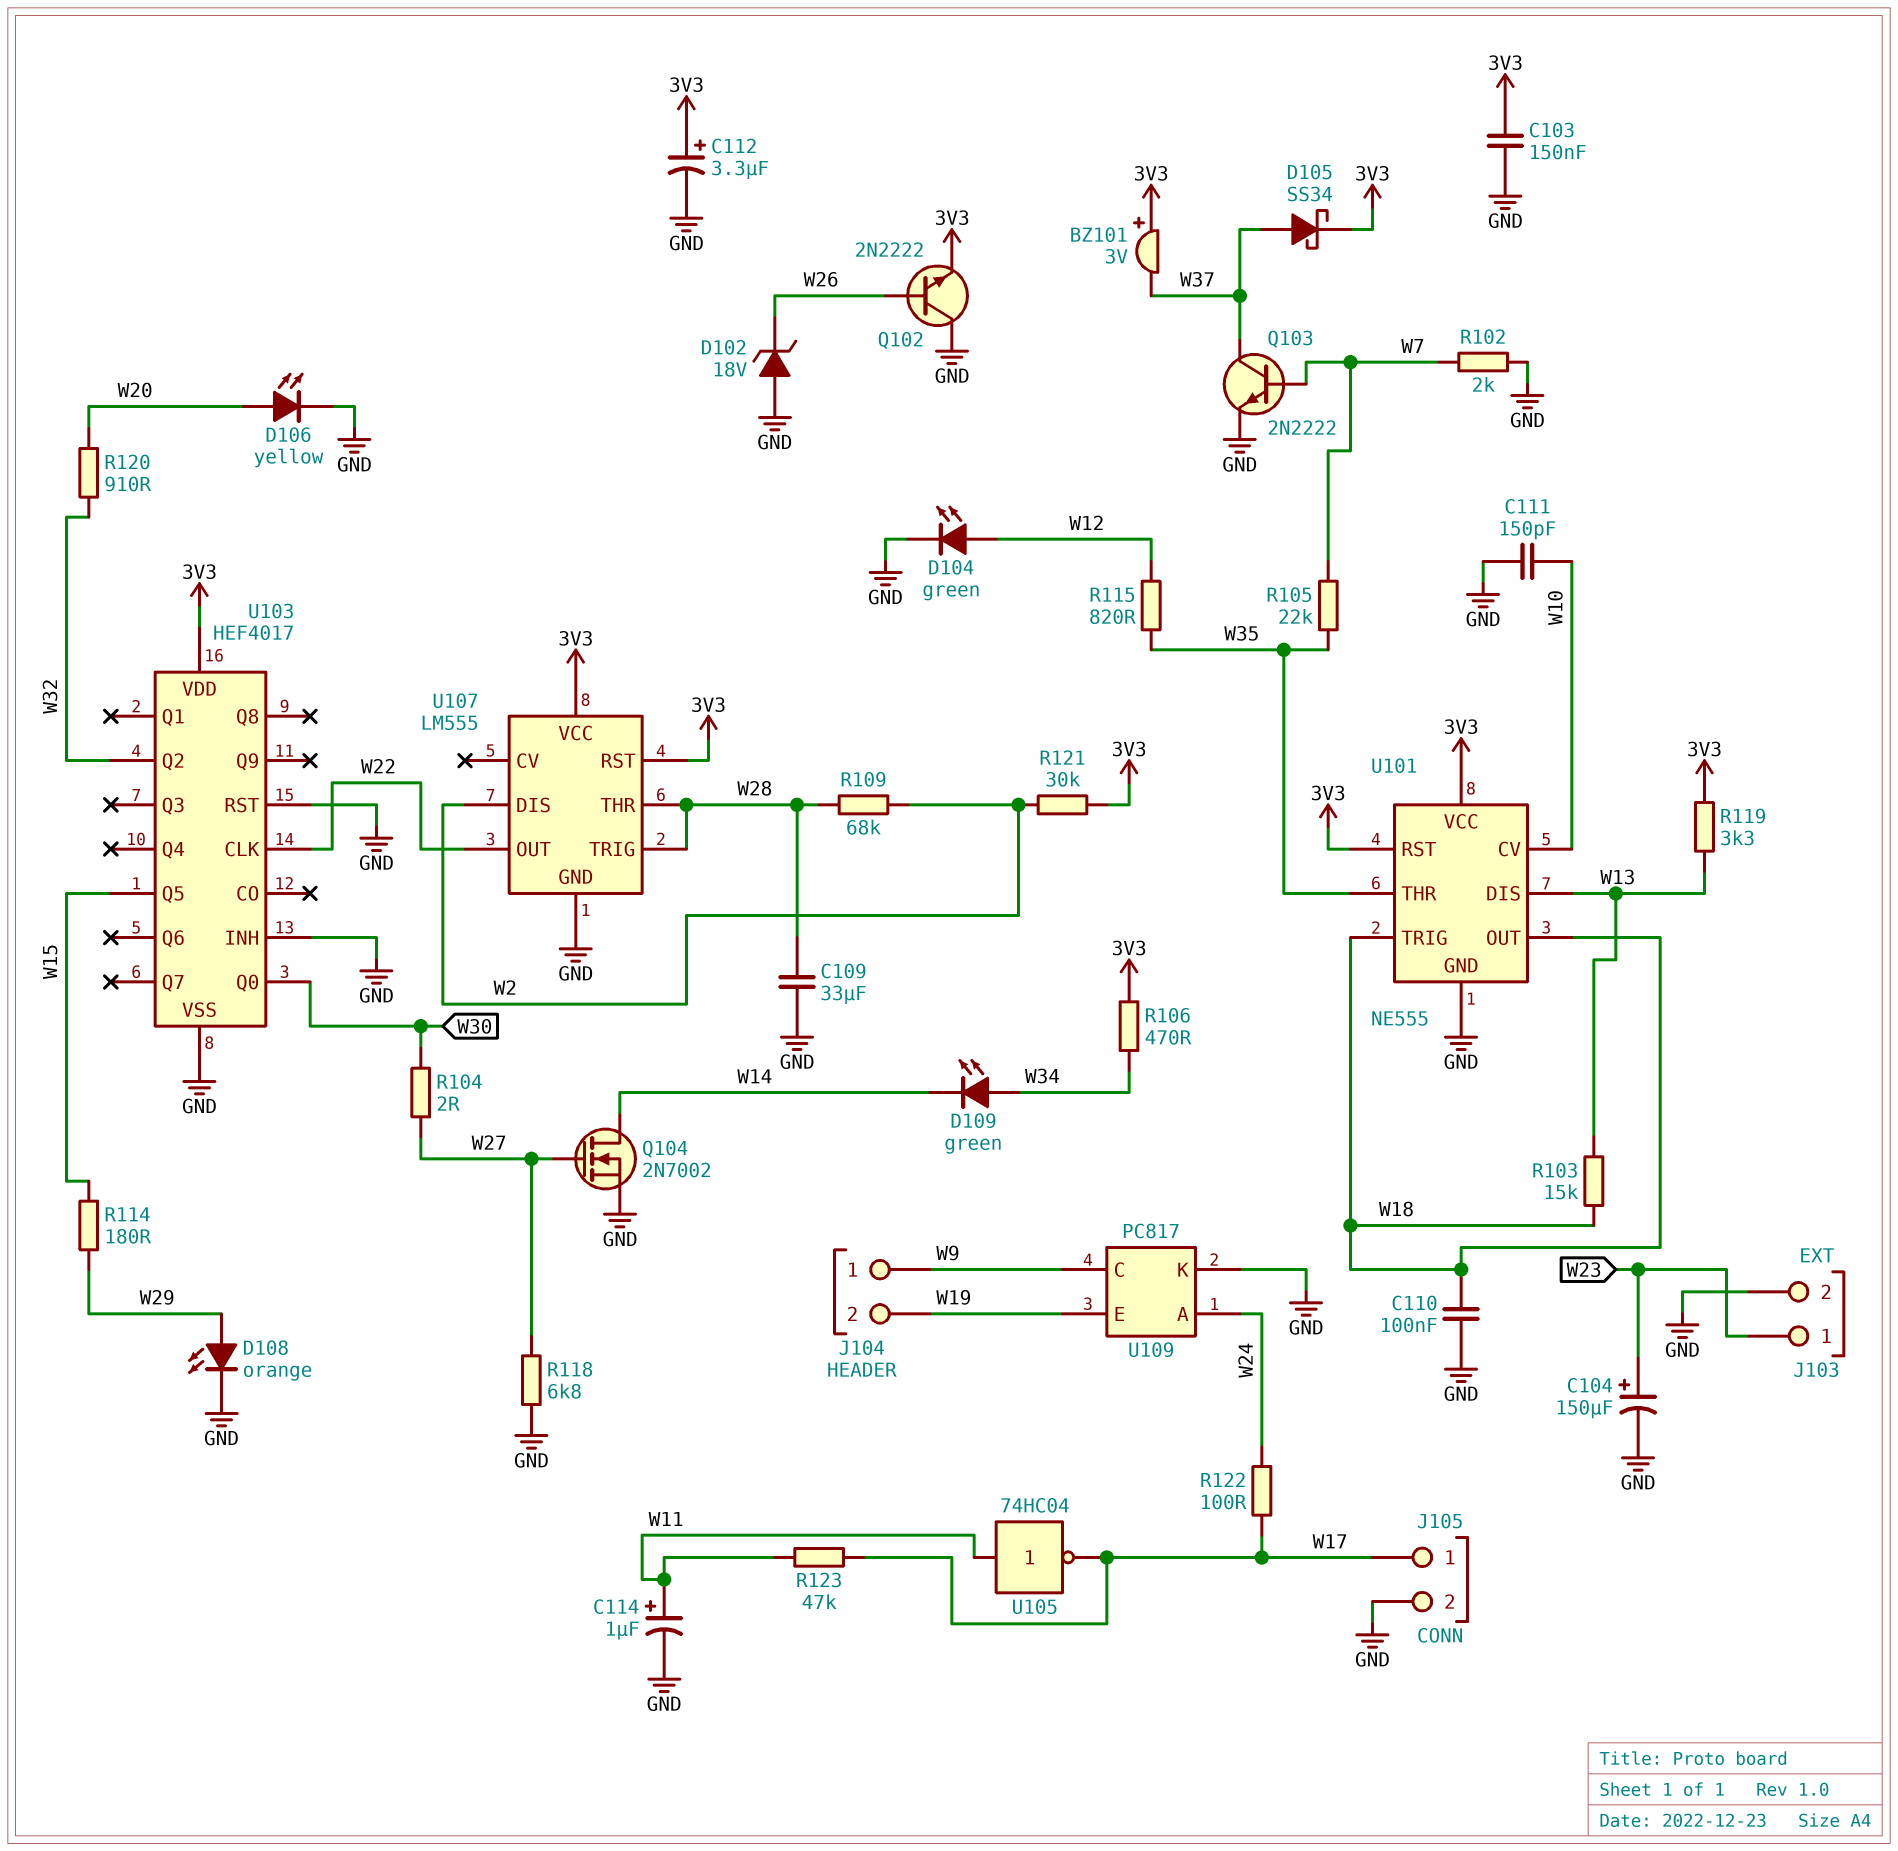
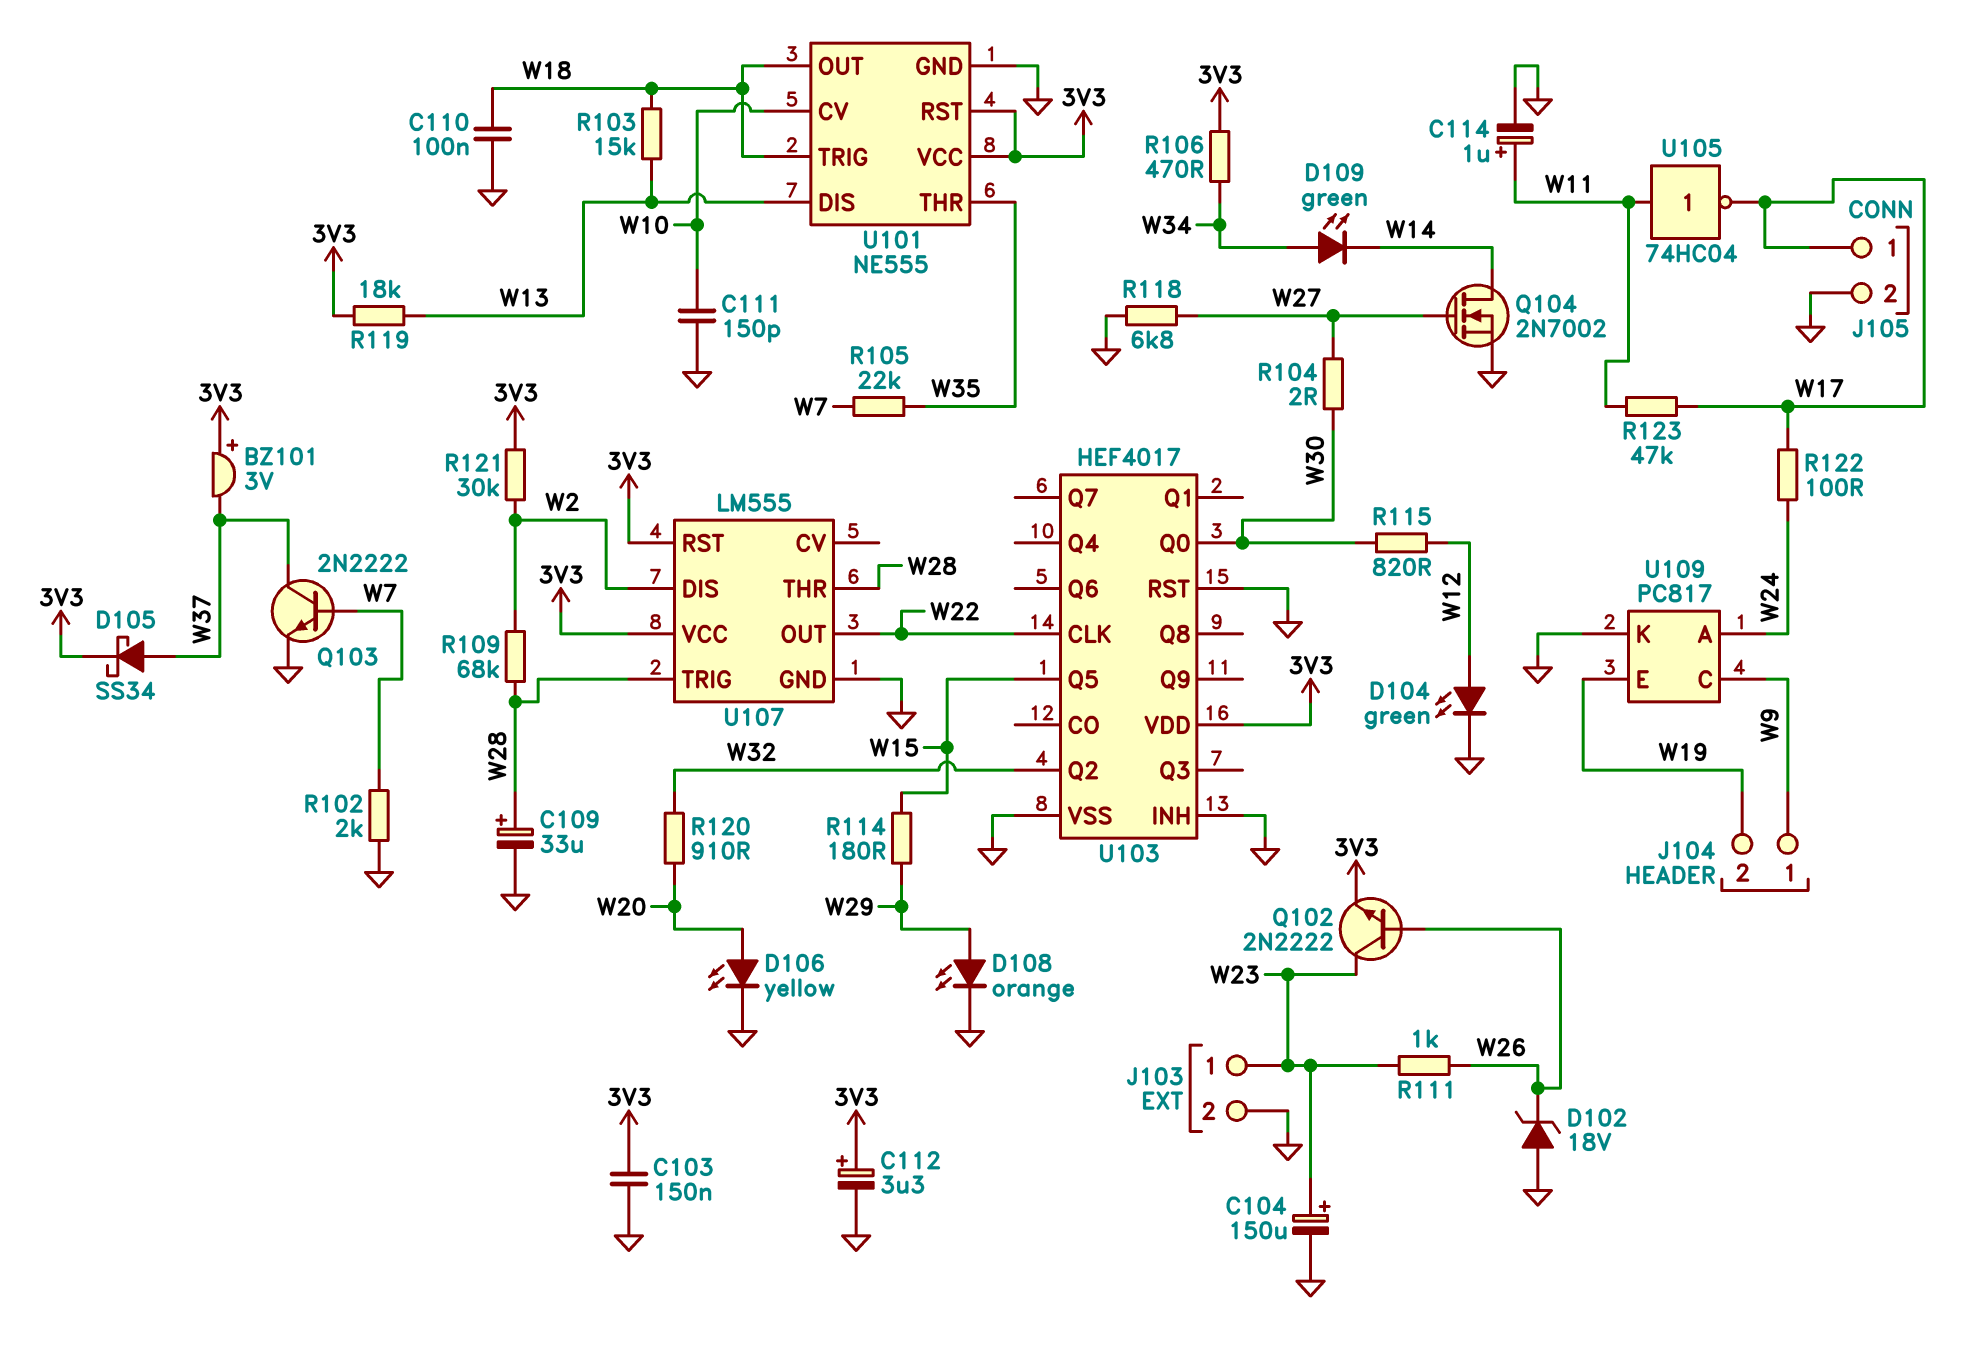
C109: 33uF (GND, W28) -> 33uF (plus W28, minus GND)
Q102: NPN 2N2222 (B W26, C GND, E 3V3) -> NPN 2N2222 (B W26, C W23, E 3V3)
R111: none -> 1k (W23, W26)
R115: 820 (W12, W35) -> 820 (W12, W30)
R119: 3.3k (3V3, W13) -> 18k (3V3, W13)

